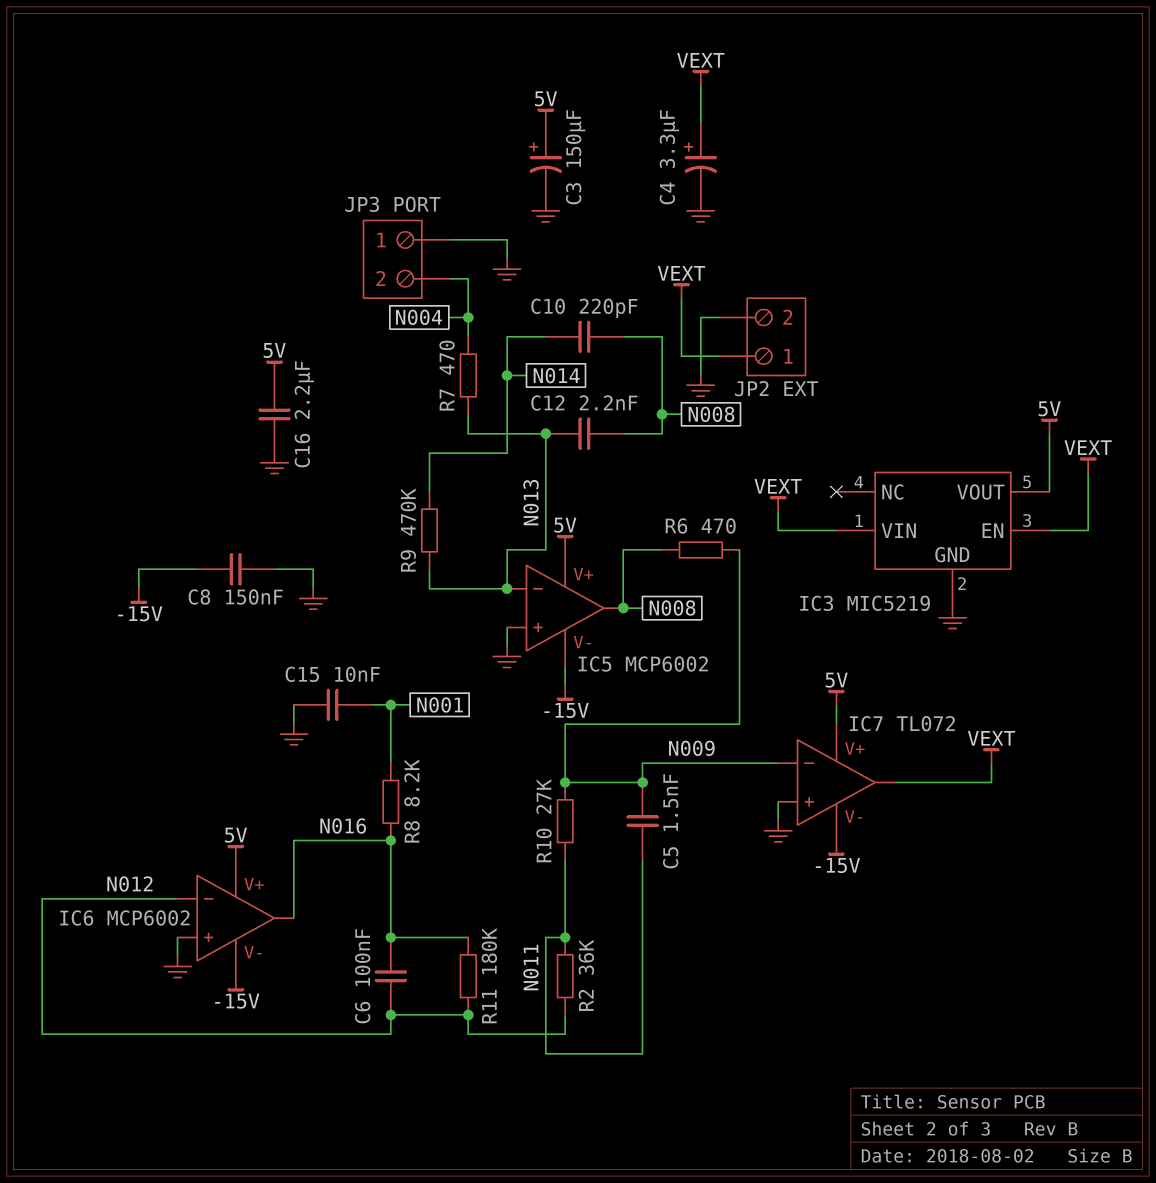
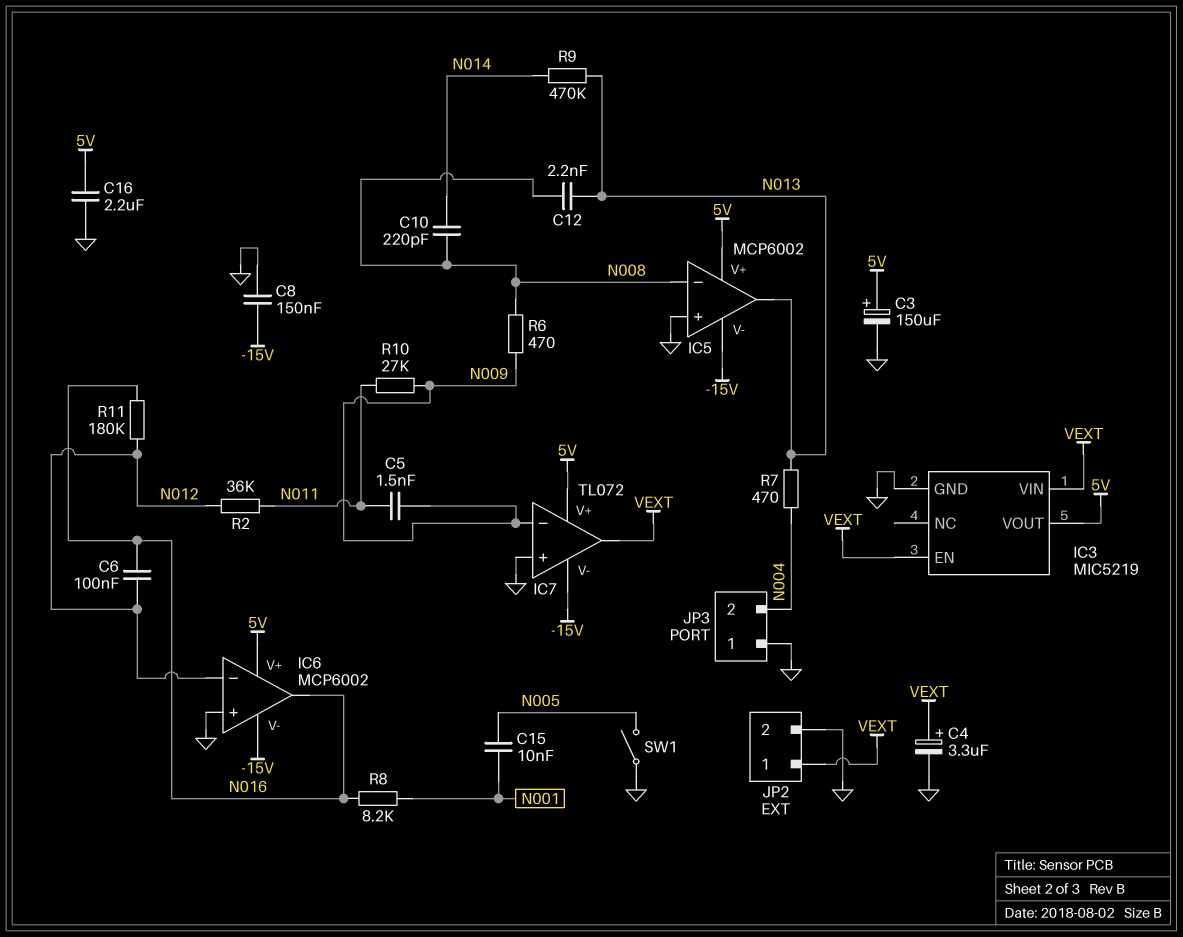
C15: 10nF (GND, N001) -> 10nF (N001, N005)
IC5 pin in-: N013 -> N008
IC5 pin out: N008 -> N013
SW1: none -> switch (GND, N005)

